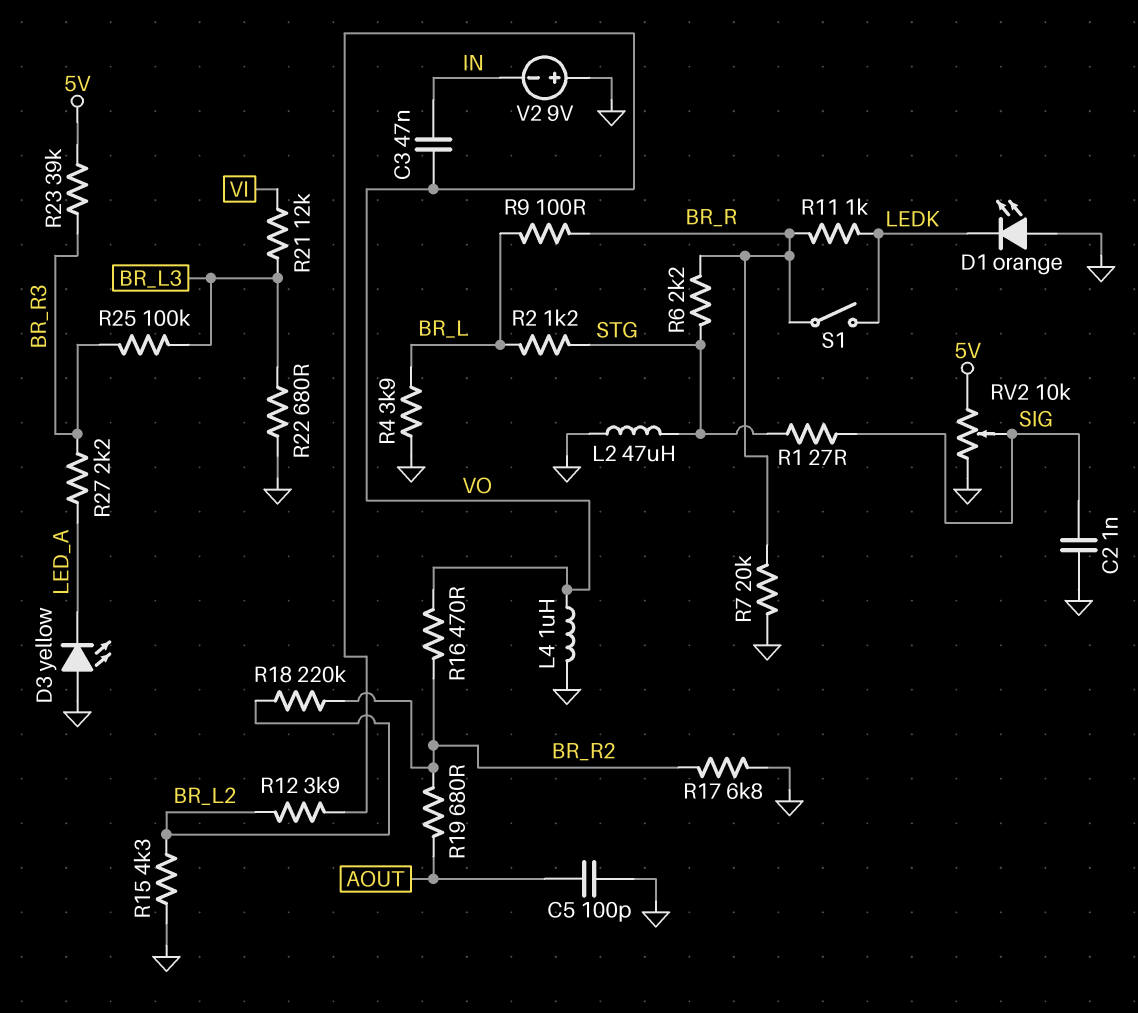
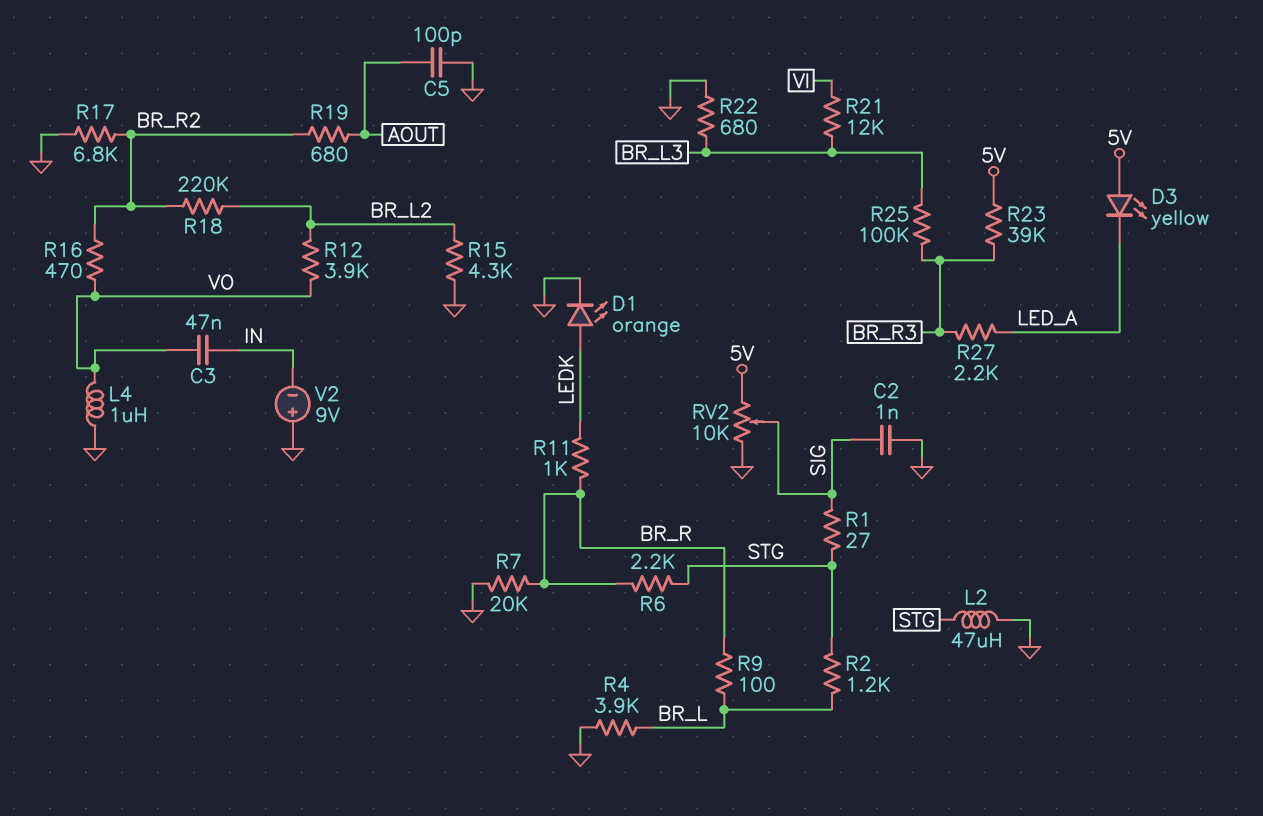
D1: LED orange (A GND, K LEDK) -> LED orange (A LEDK, K GND)
D3: LED yellow (A GND, K LED_A) -> LED yellow (A 5V, K LED_A)
S1: switch (BR_R, LEDK) -> none

